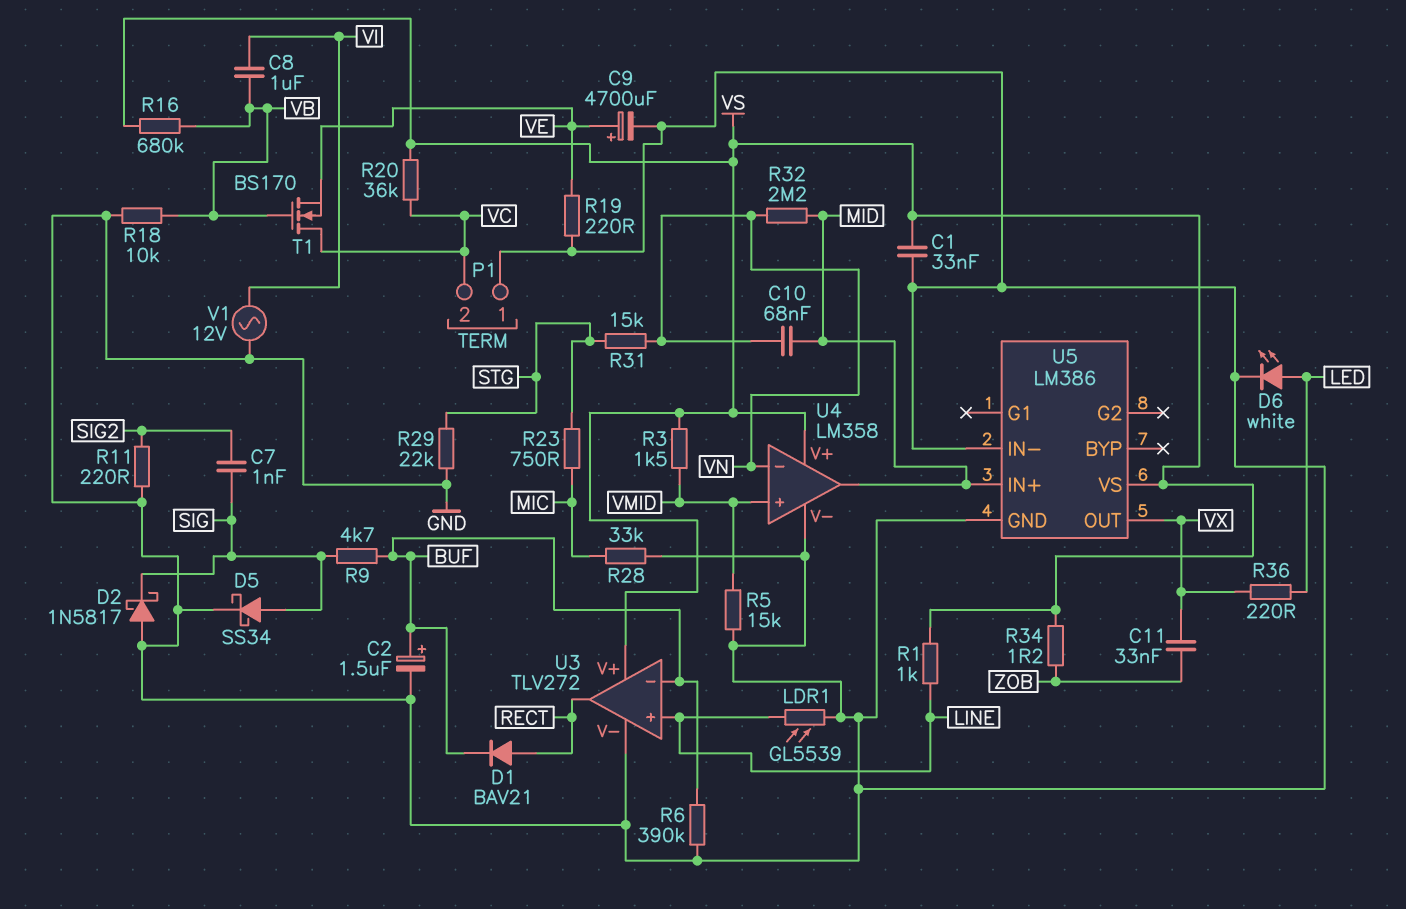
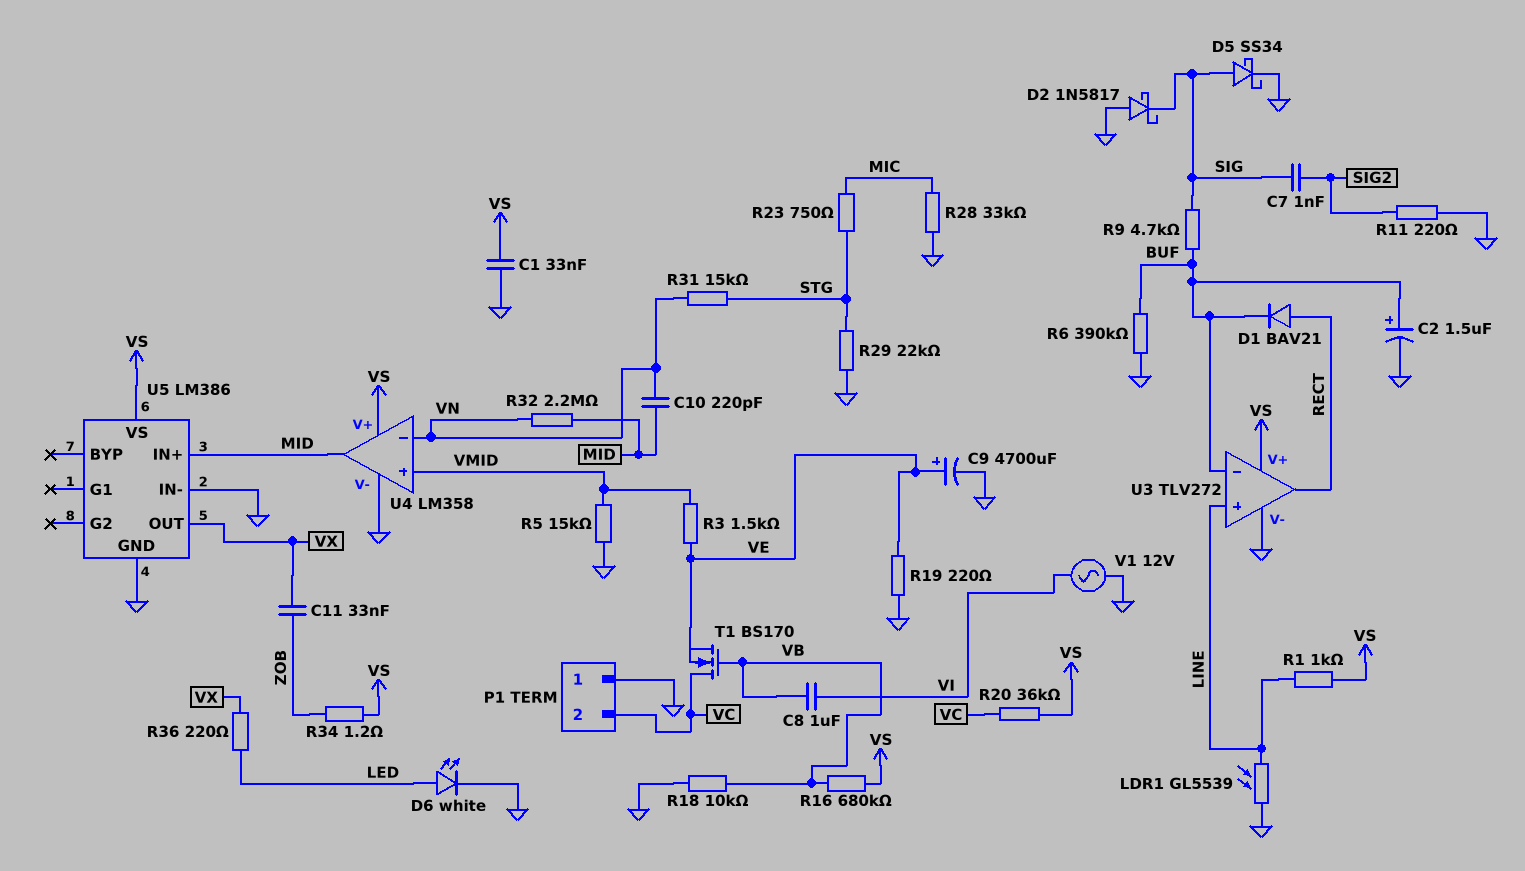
C10: 68nF (MID, VN) -> 220pF (MID, VN)
R3: 1.5k (VMID, VS) -> 1.5k (VE, VMID)

